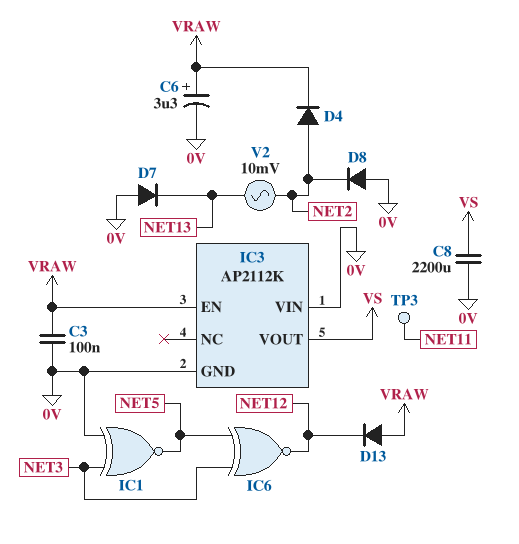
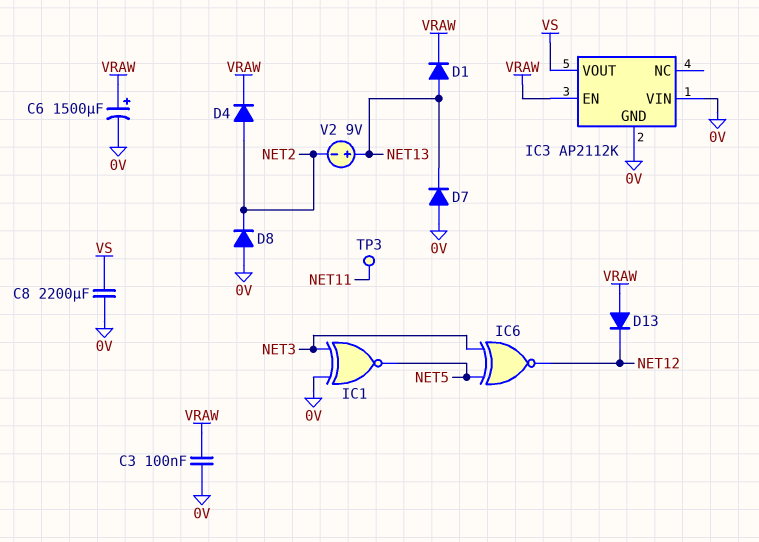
C6: 3.3uF (plus VRAW, minus 0V) -> 1500uF (plus VRAW, minus 0V)
D1: none -> diode (A NET13, K VRAW)
V2: AC 10mV (NET2, NET13) -> 9V (plus NET13, minus NET2)

